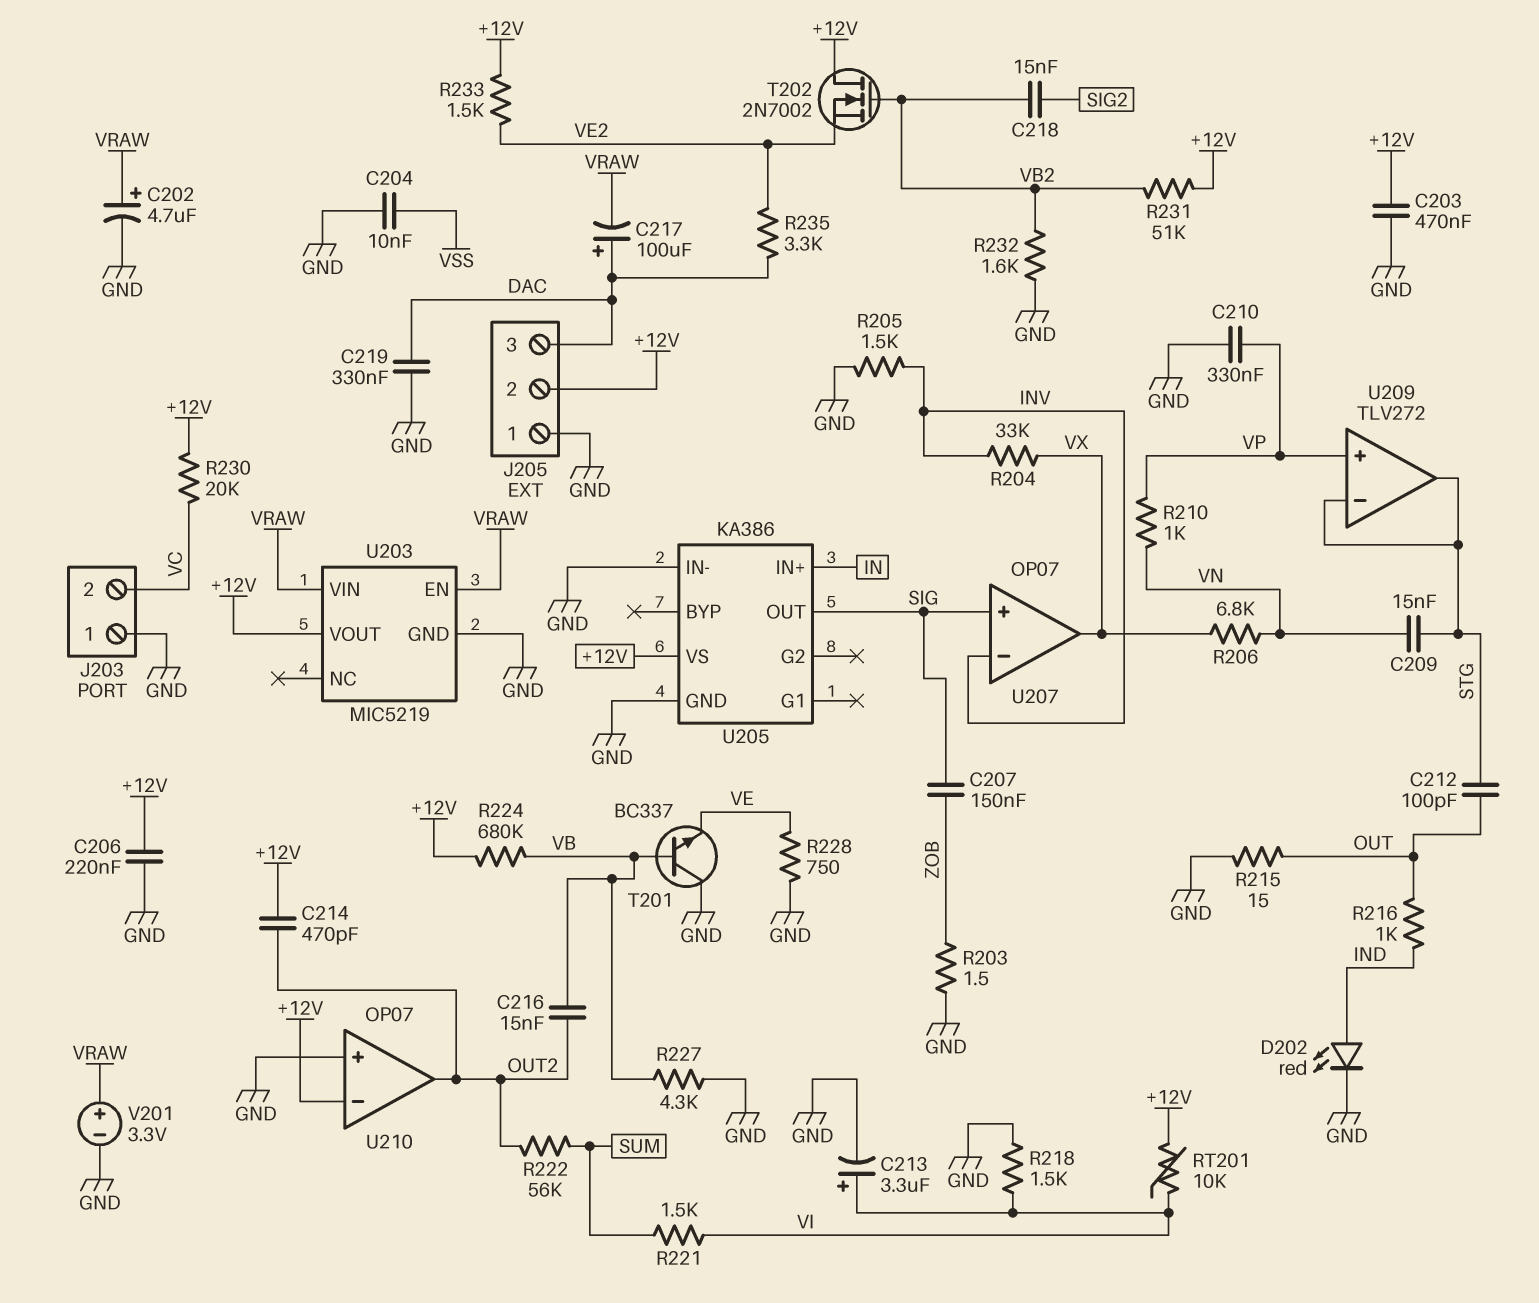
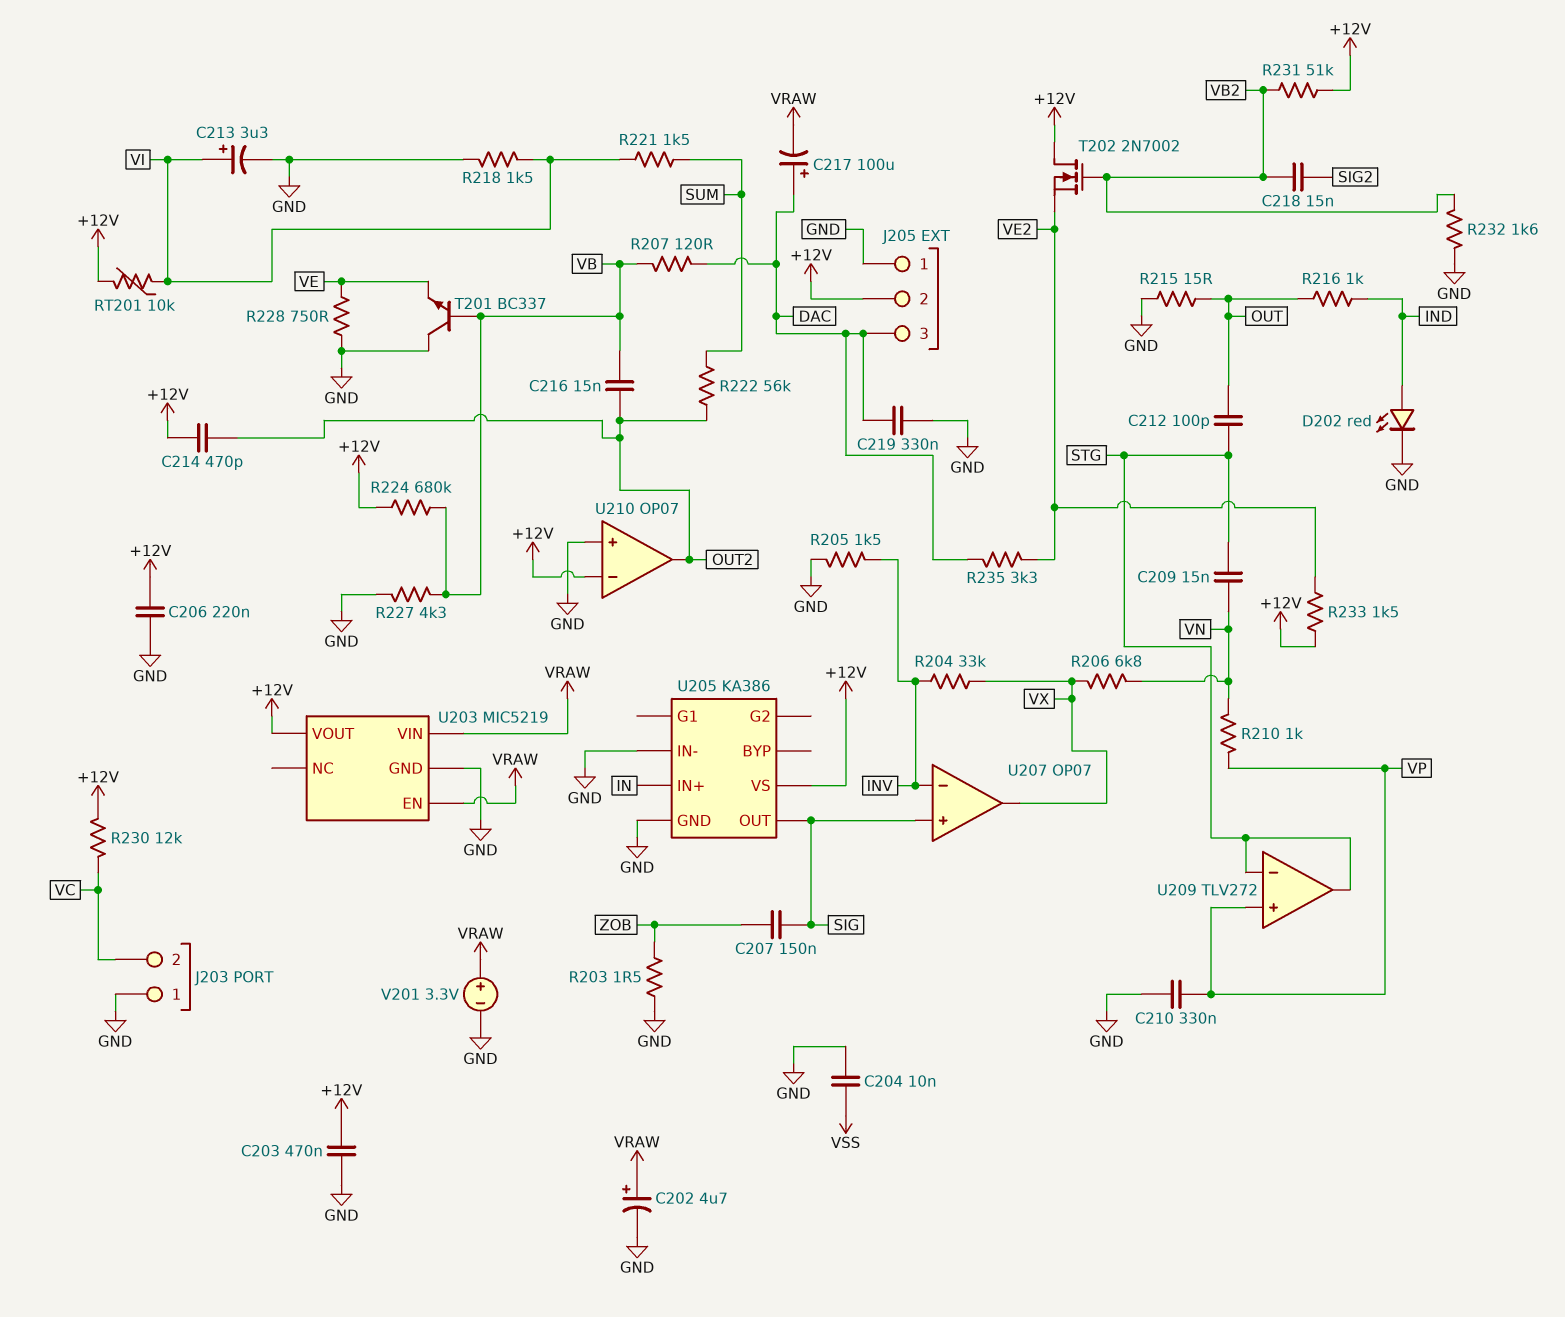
R207: none -> 120 (DAC, VB)
R230: 20k (+12V, VC) -> 12k (+12V, VC)

